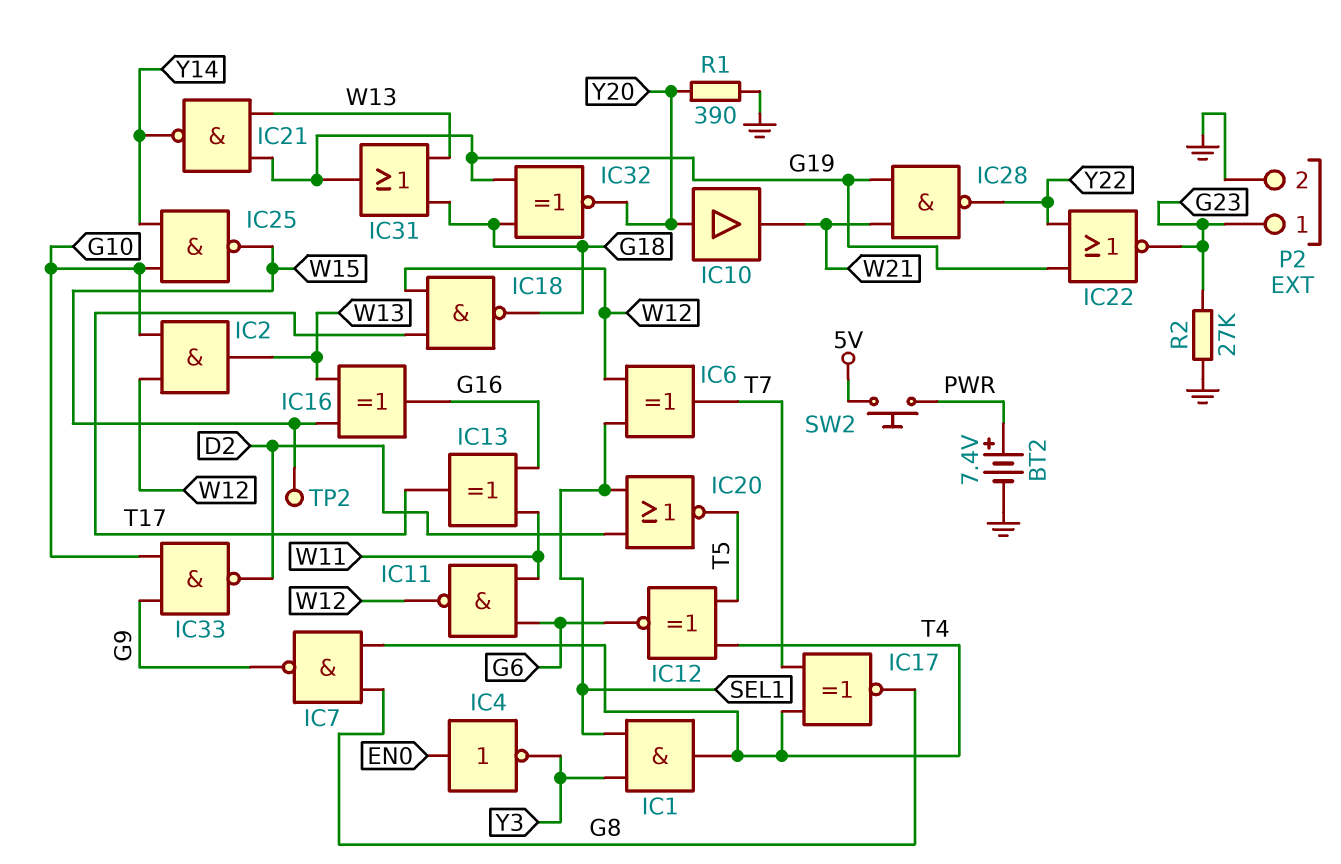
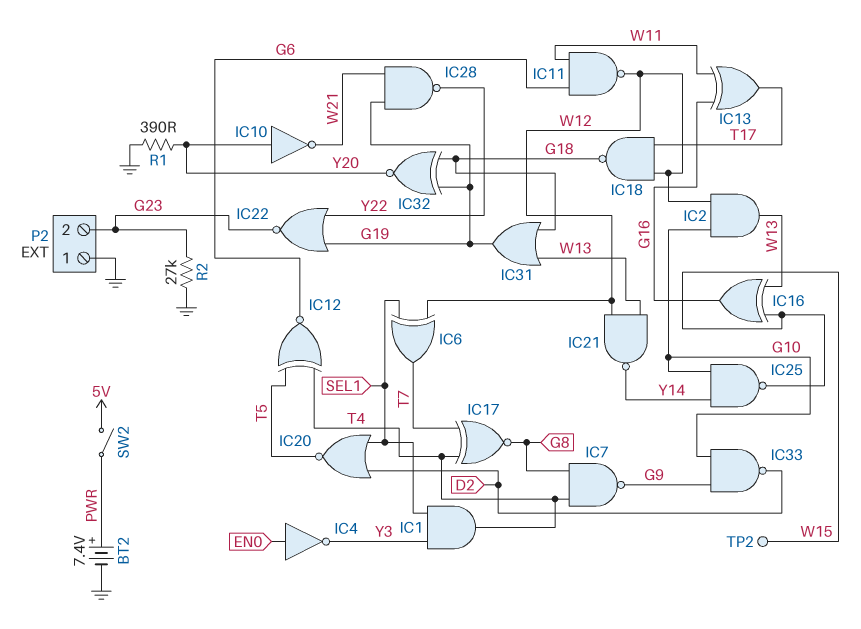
IC10: buffer (in Y20, out W21) -> NOT (in Y20, out W21)
IC21: NAND (in G19, in W13, out Y14) -> NAND (in W12, in W13, out Y14)
P2 pin 1: G23 -> GND
P2 pin 2: GND -> G23
SW2: button (5V, PWR) -> switch (5V, PWR)

